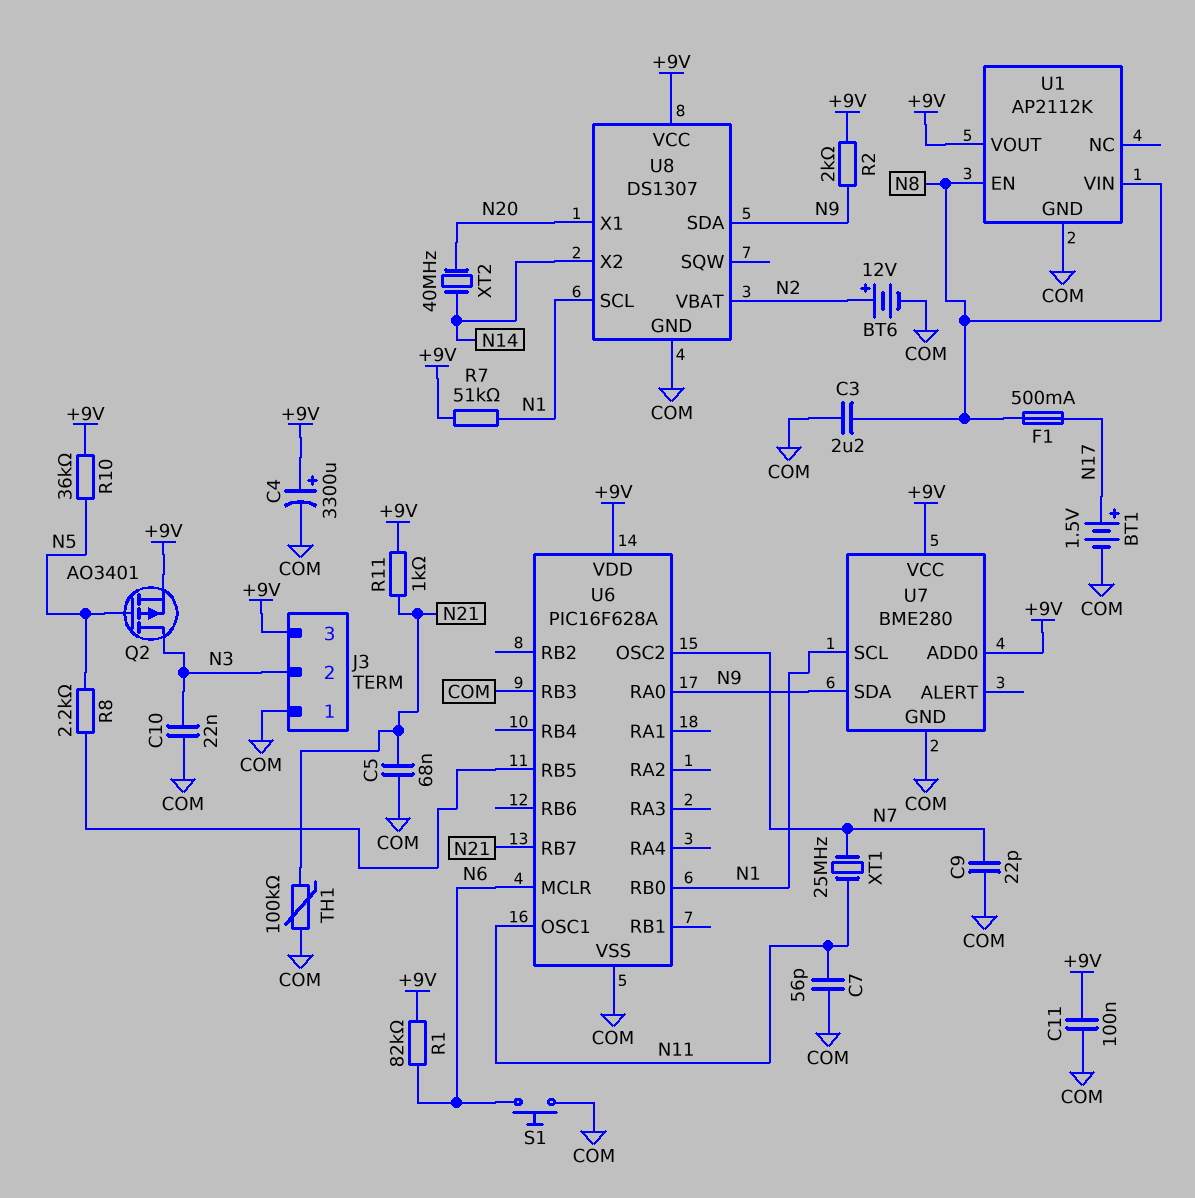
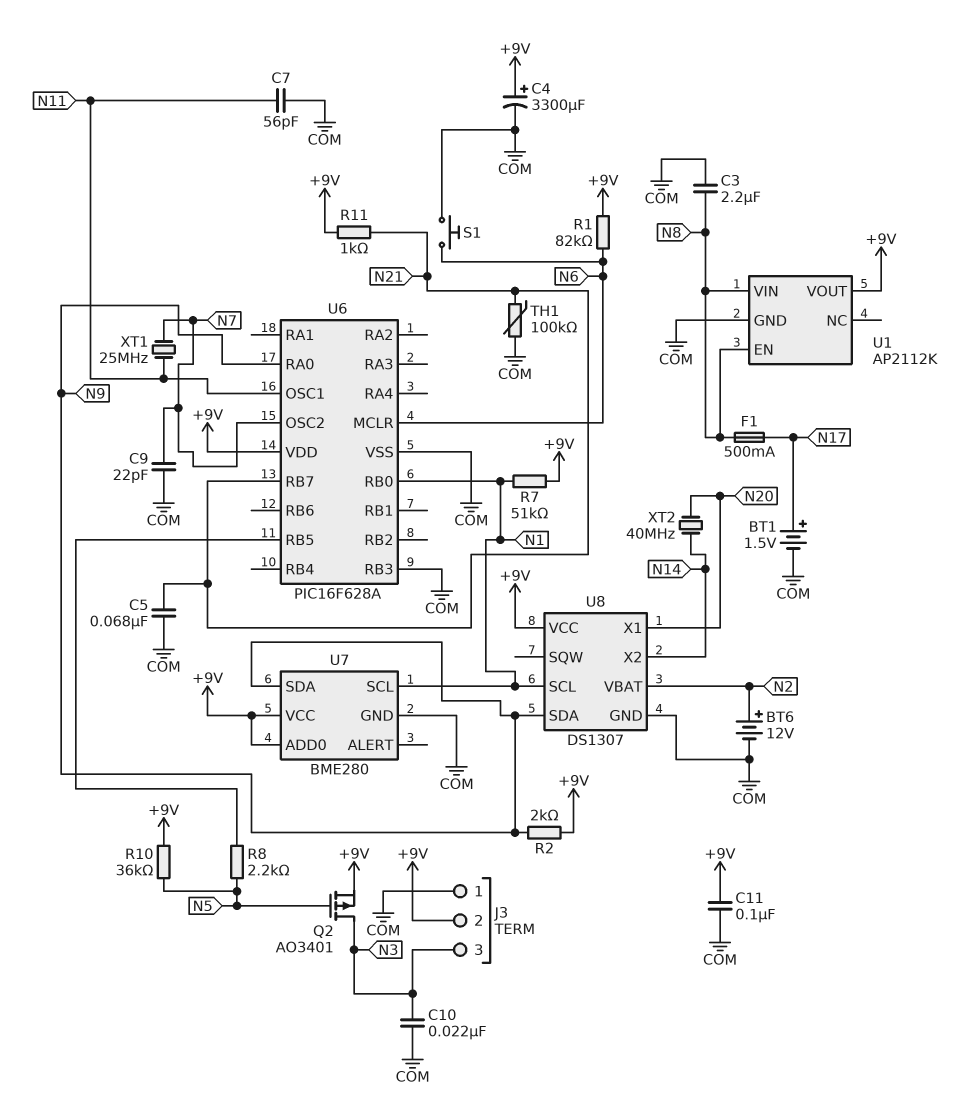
J3 pin 2: N3 -> +9V
J3 pin 3: +9V -> N3

